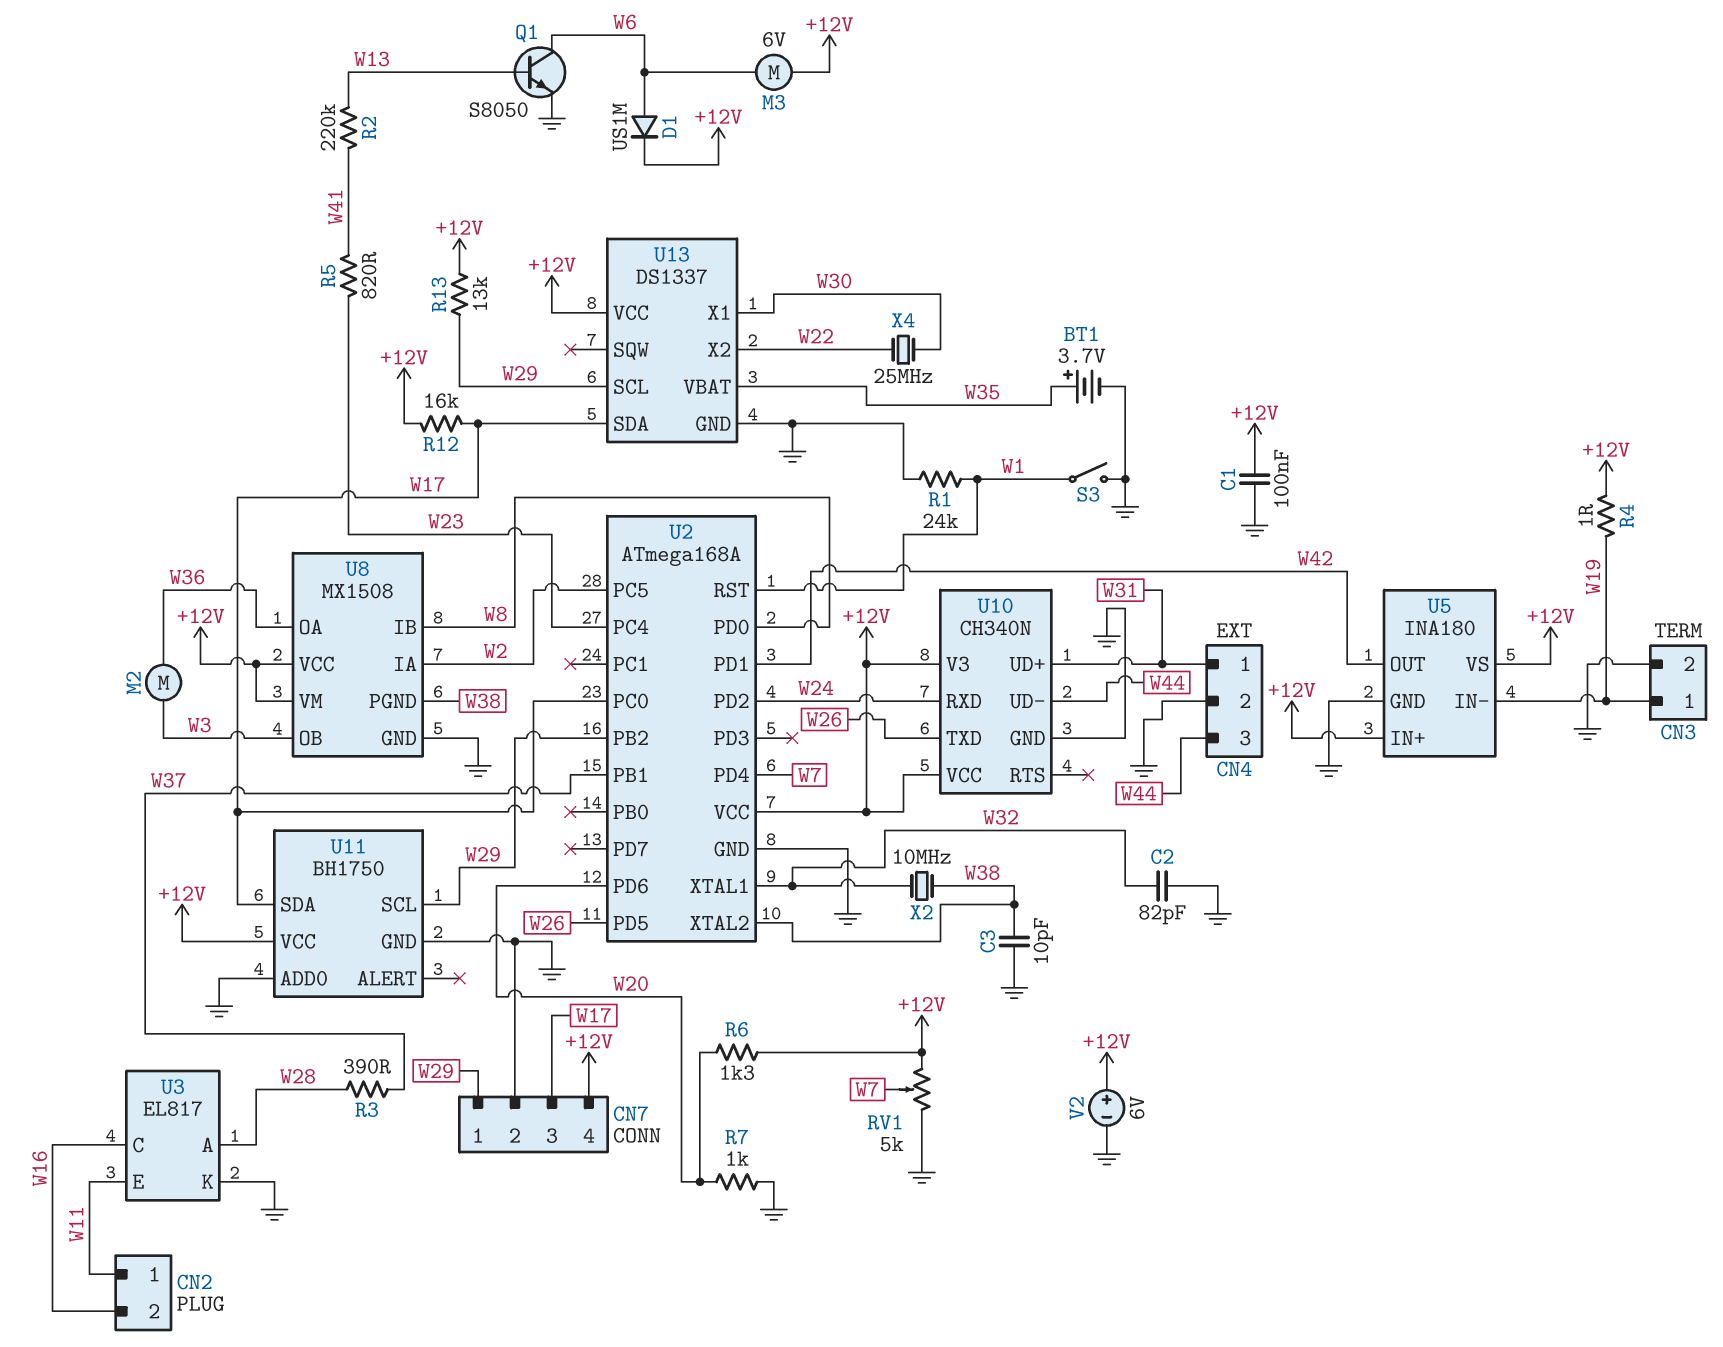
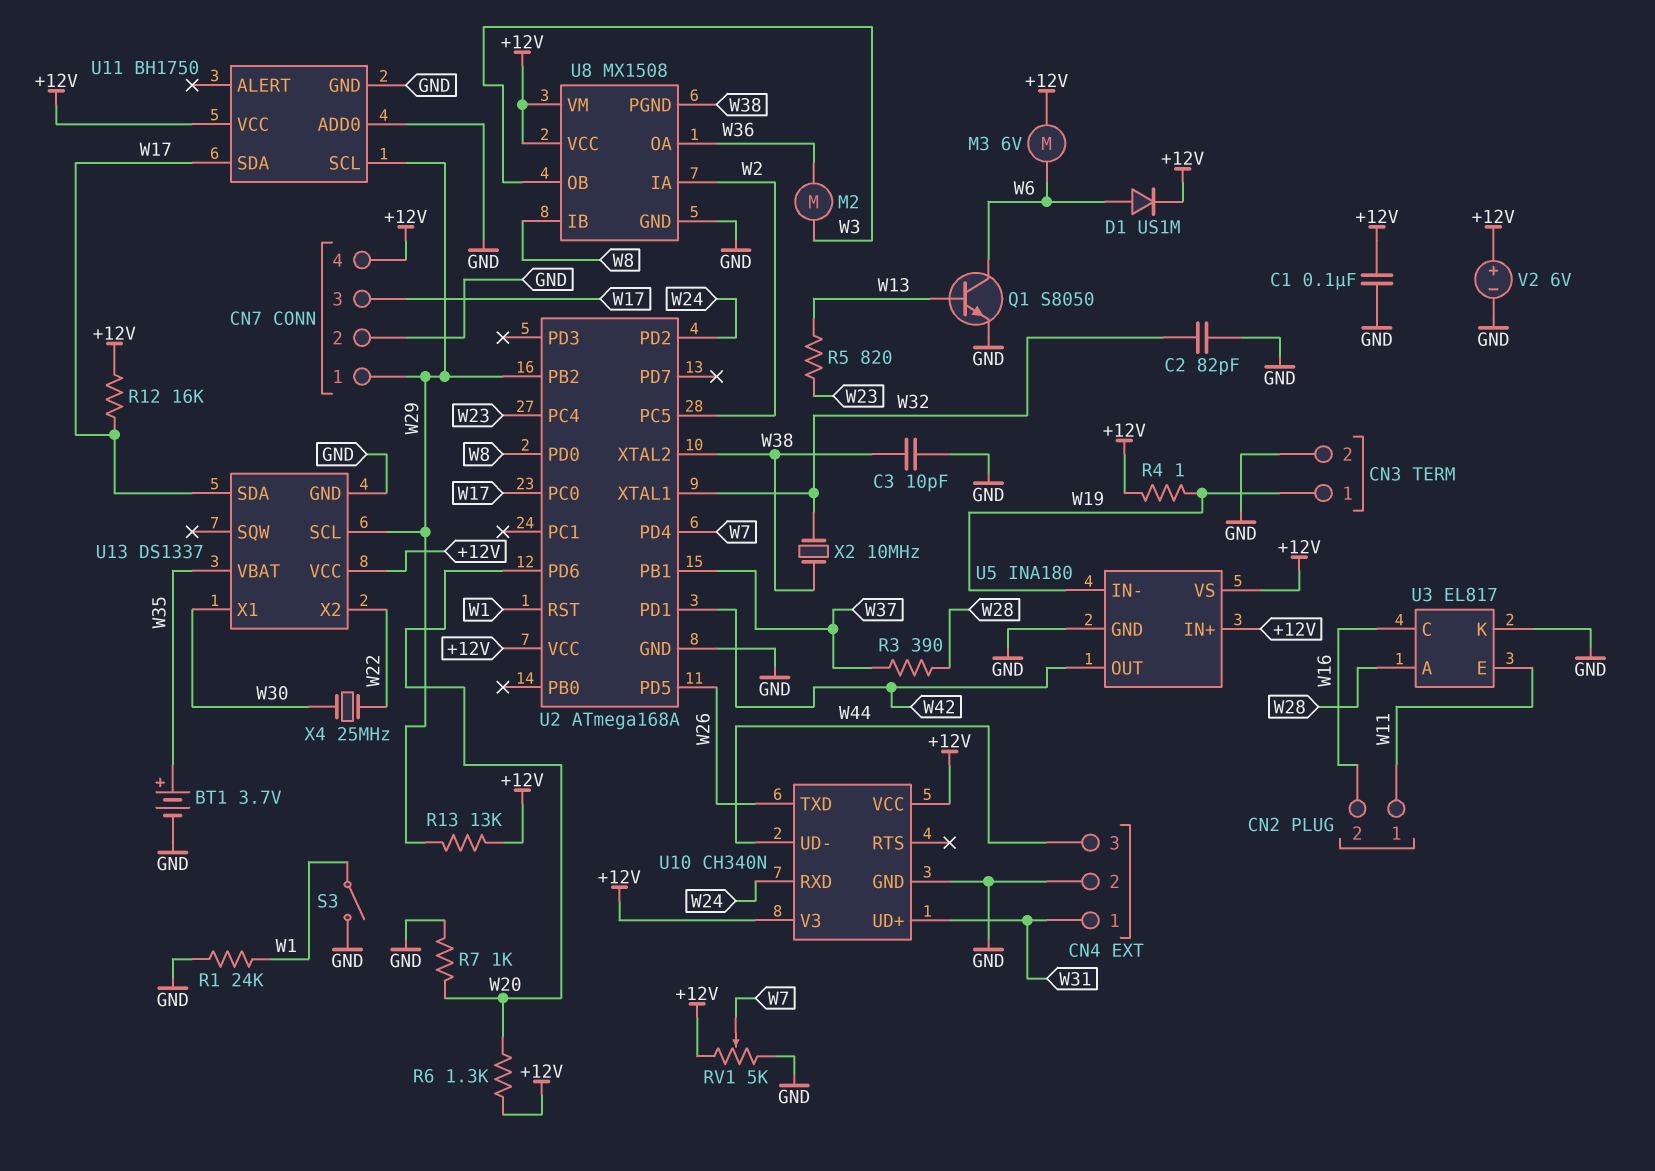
R2: 220k (W13, W41) -> none
R5: 820 (W23, W41) -> 820 (W13, W23)

